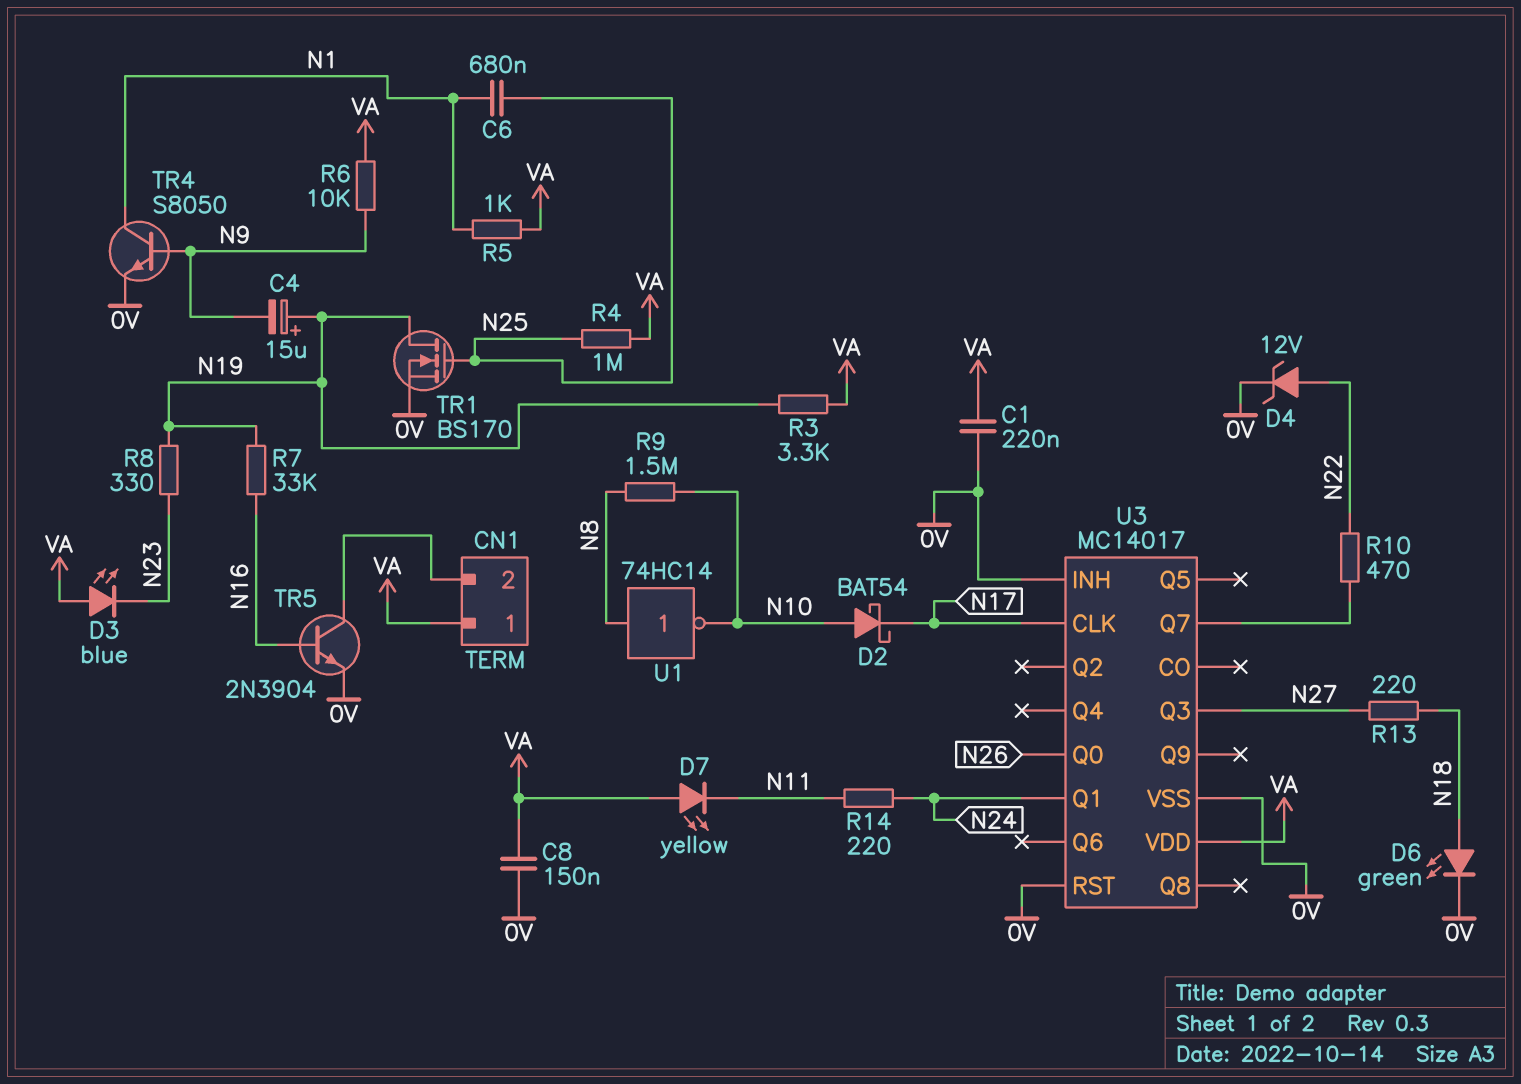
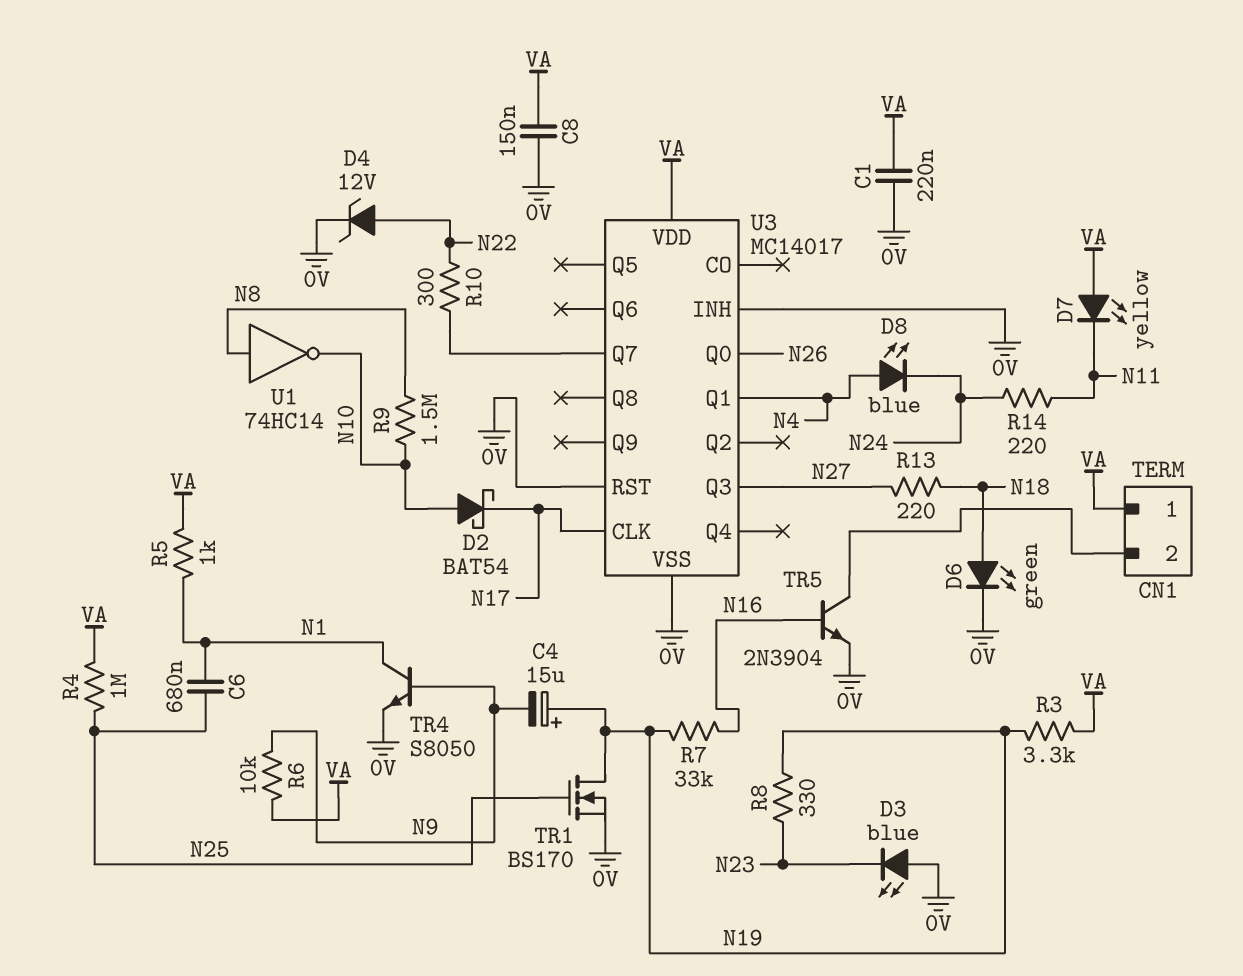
D3: LED blue (A VA, K N23) -> LED blue (A 0V, K N23)
D8: none -> LED blue (A N4, K N24)
R10: 470 (N22, U3/Q7) -> 300 (N22, U3/Q7)
U3 pin Q1: N24 -> N4

